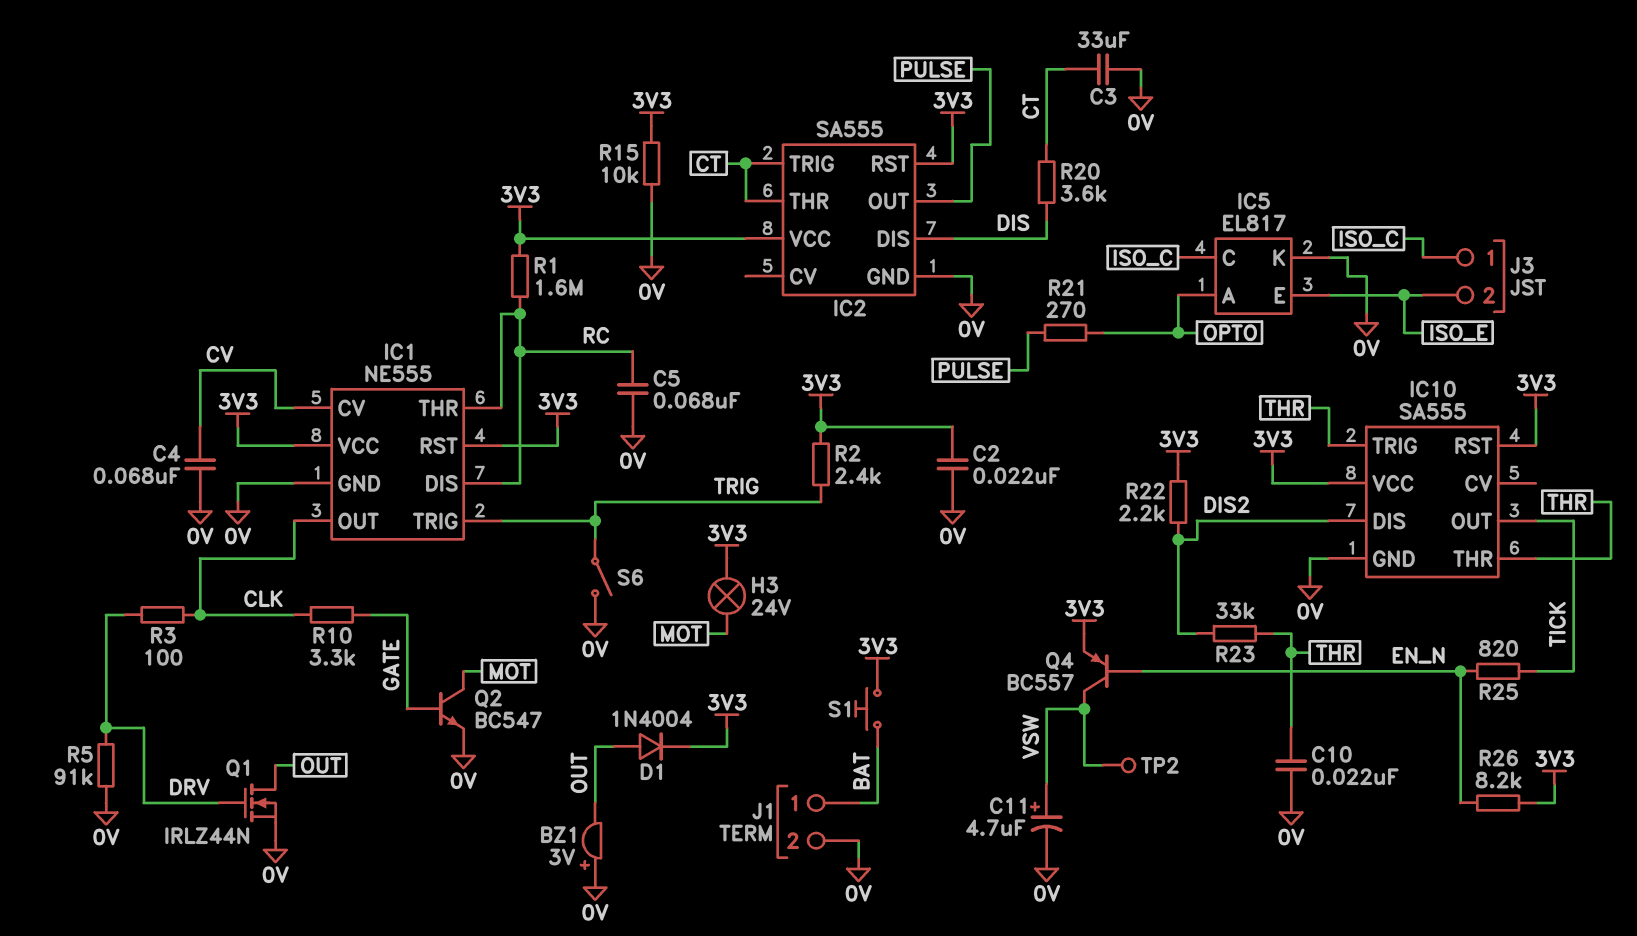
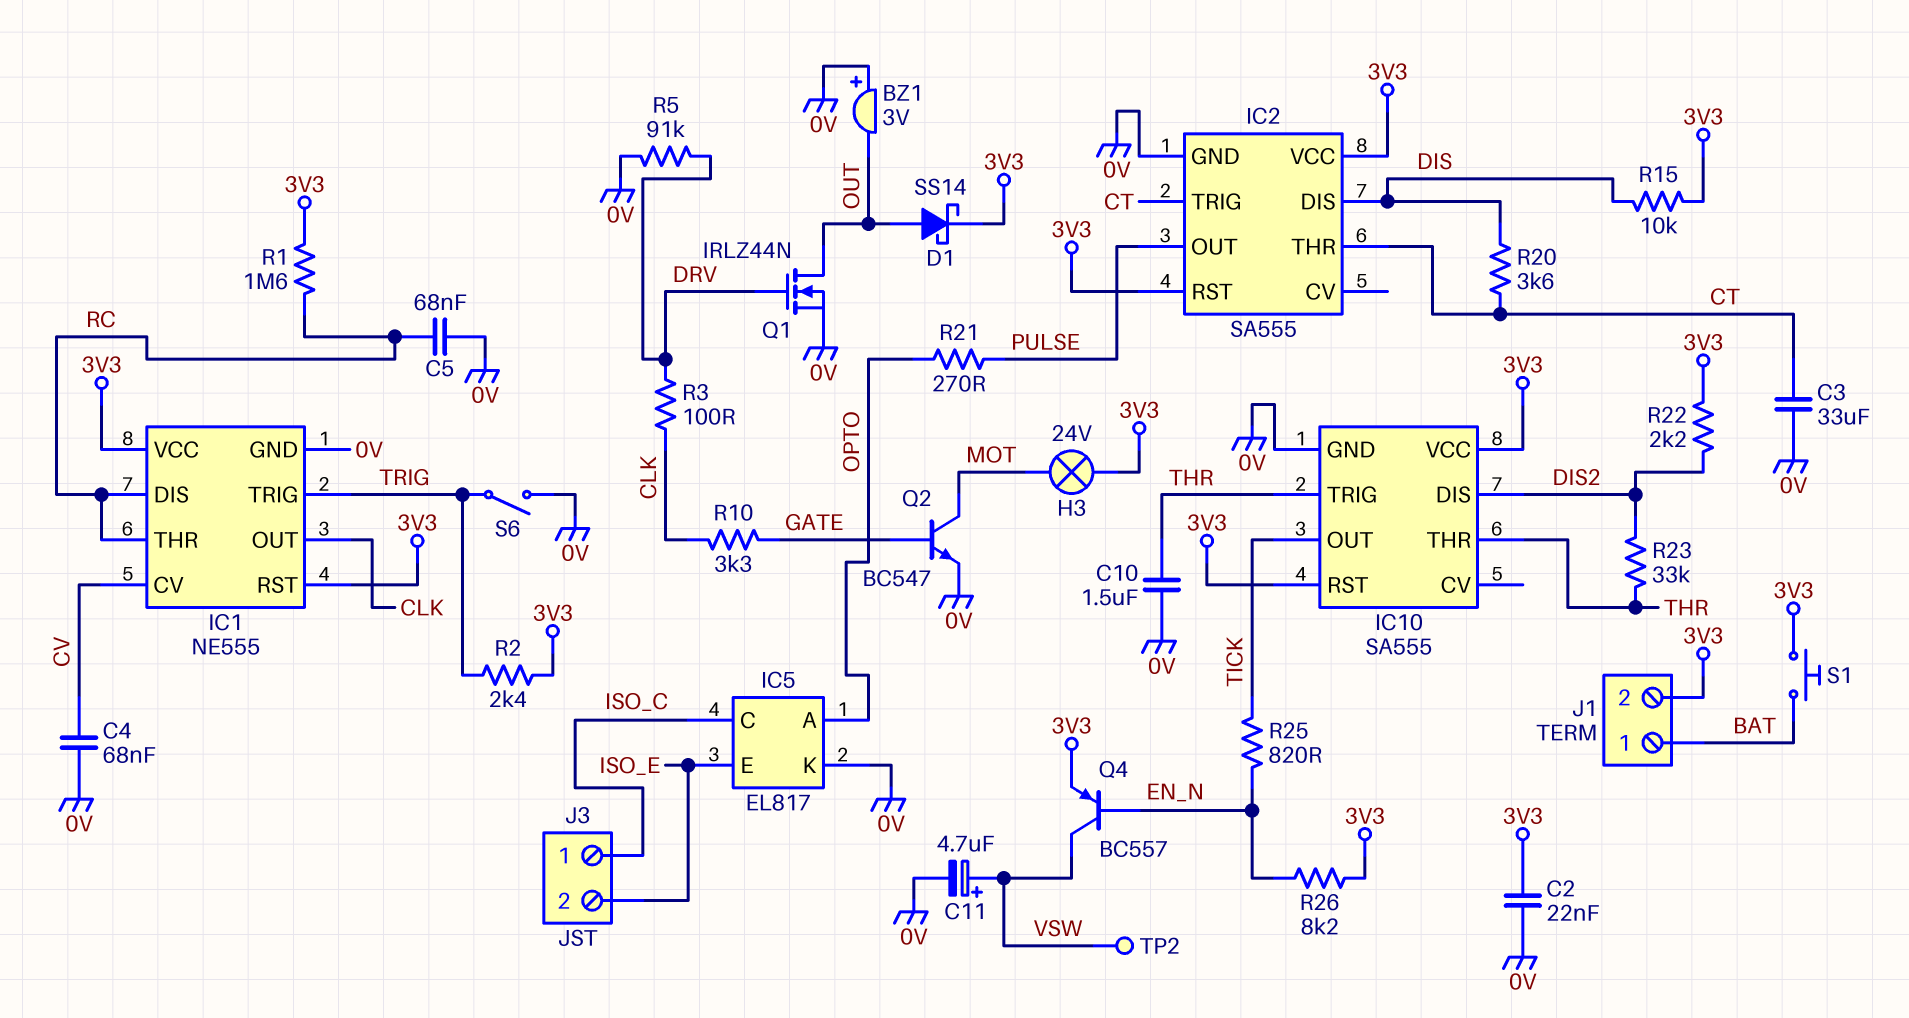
C10: 22nF (0V, THR) -> 1.5uF (0V, THR)
D1: diode 1N4004 (A OUT, K 3V3) -> schottky SS14 (A OUT, K 3V3)
J1 pin 2: 0V -> 3V3
R15: 10k (0V, 3V3) -> 10k (3V3, DIS)

